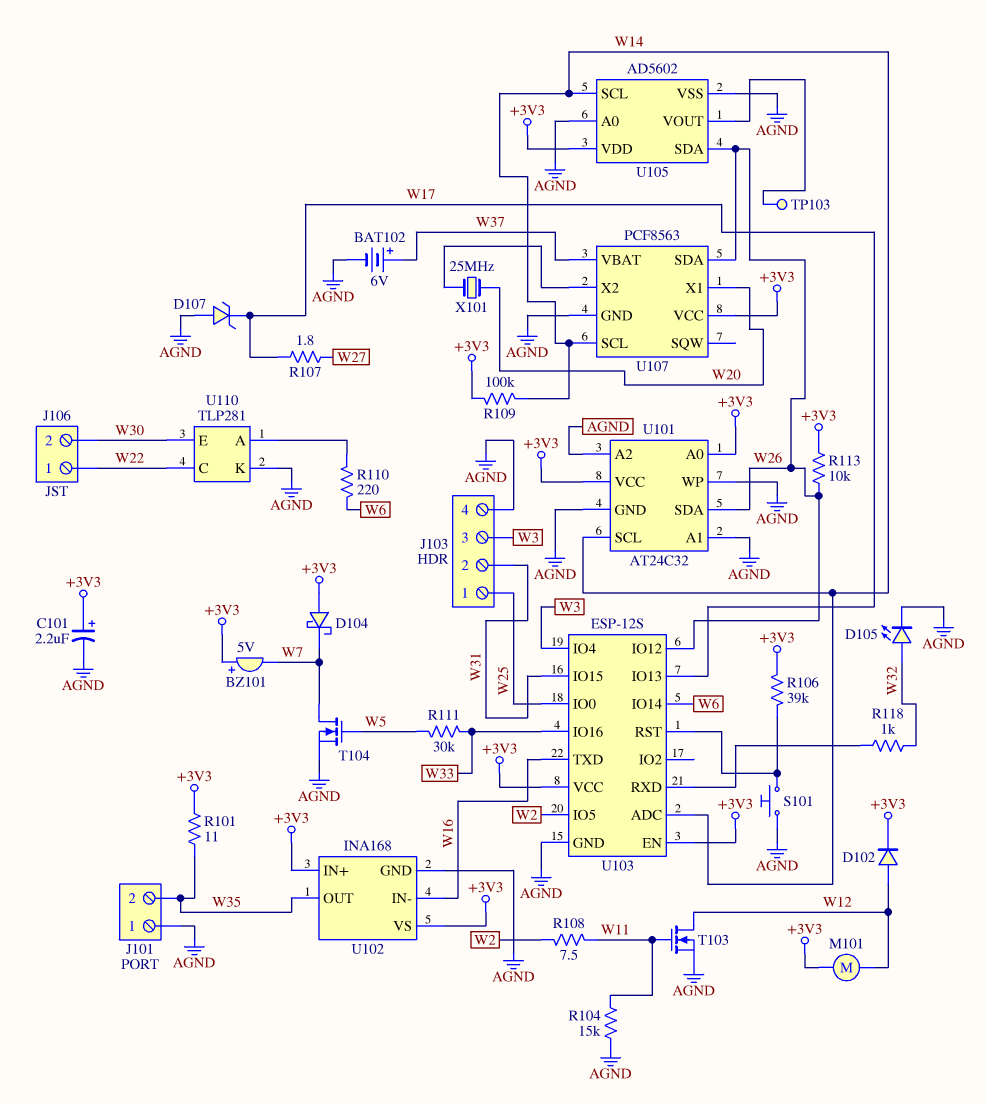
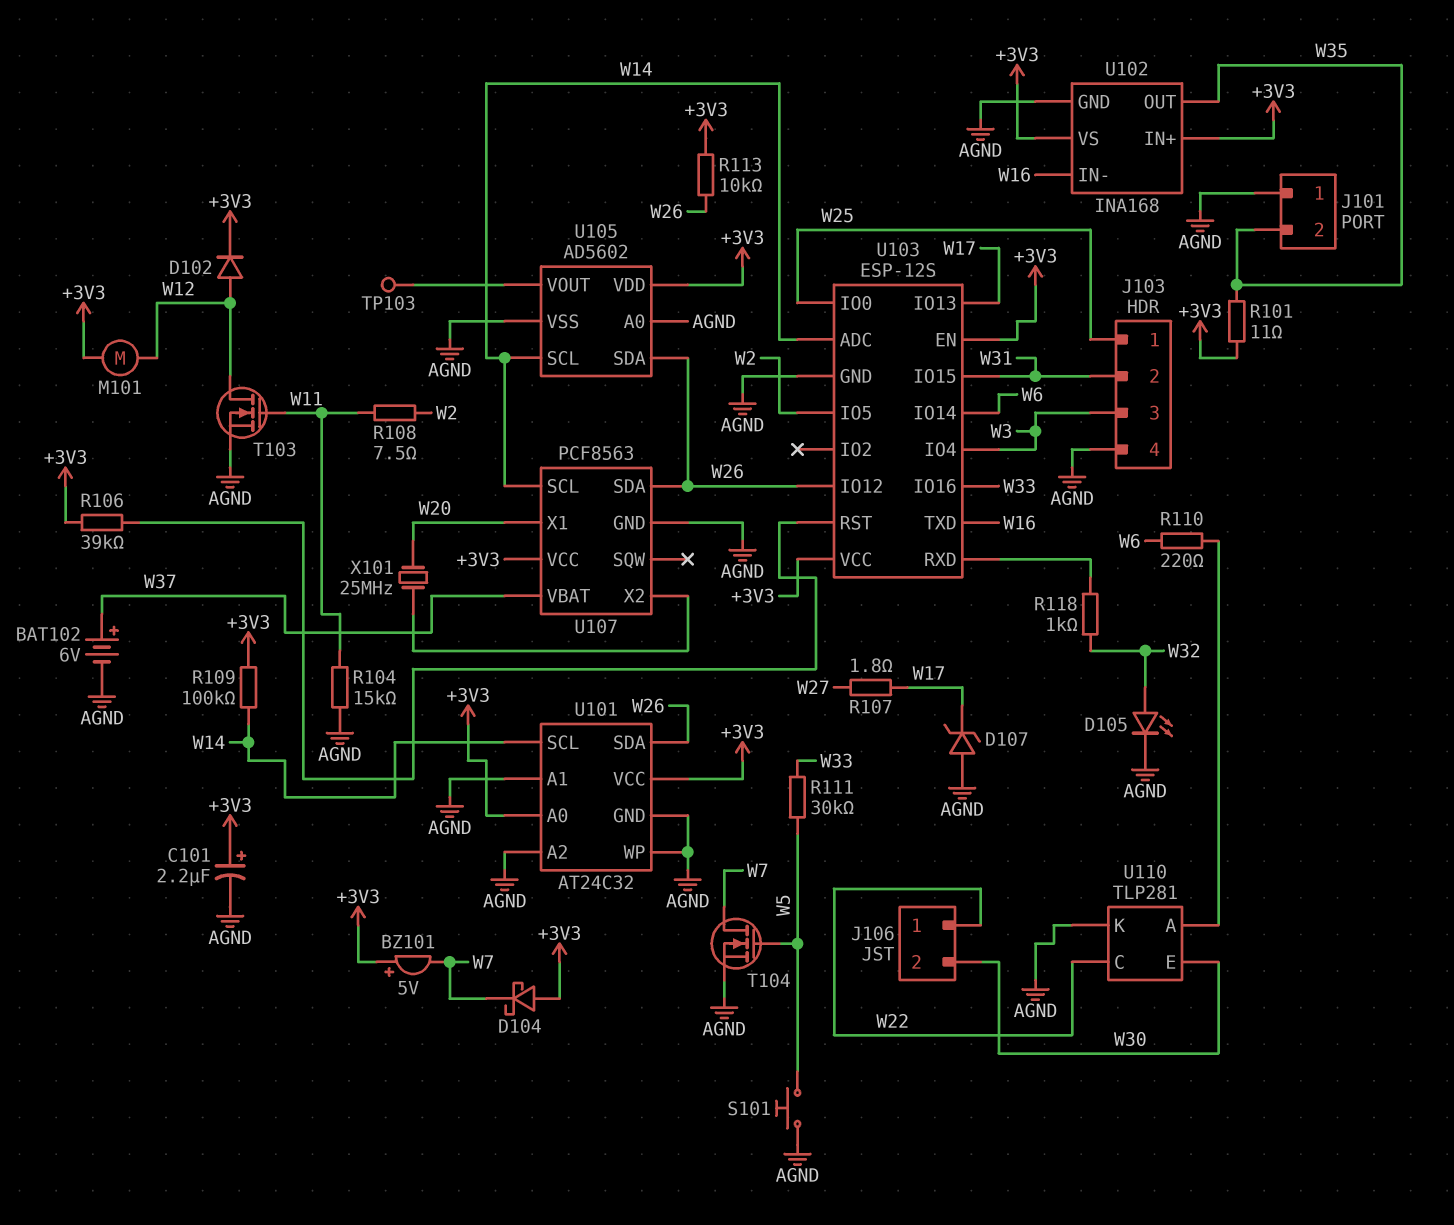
S101: button (AGND, U103/RST) -> button (AGND, W5)

